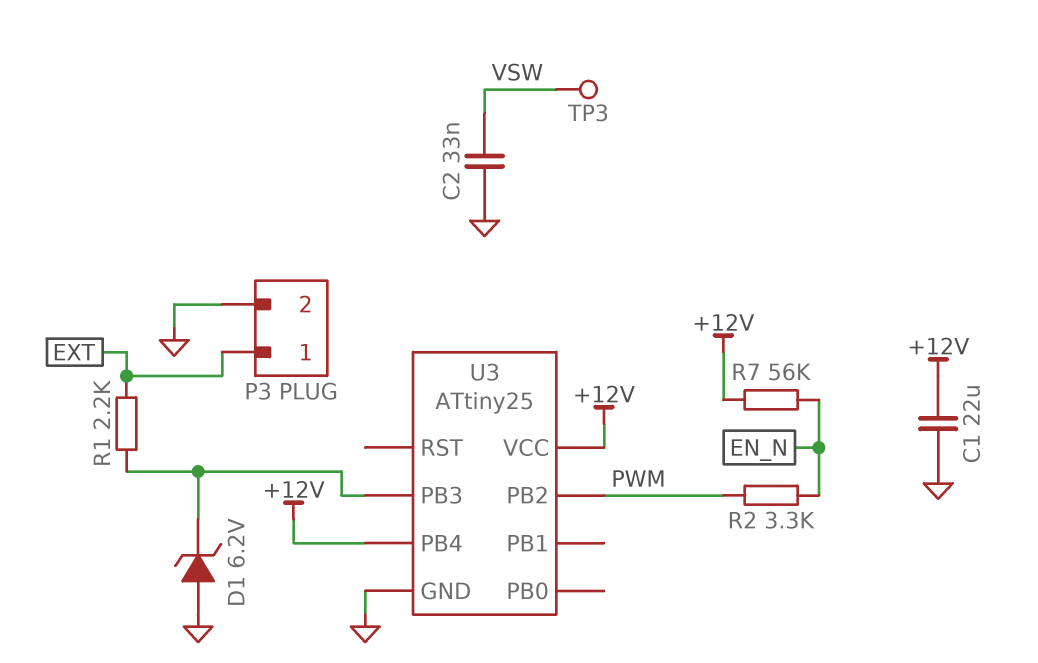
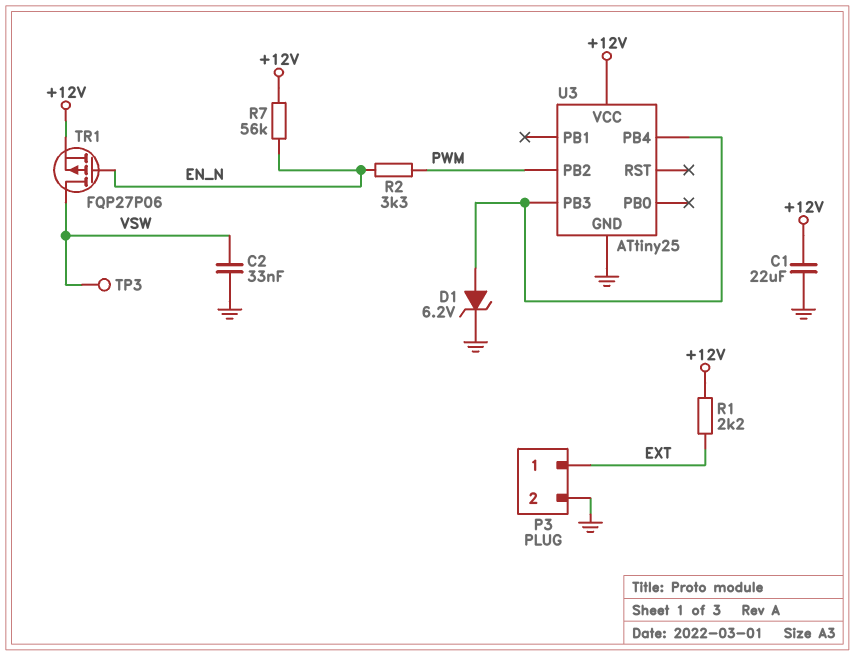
D1: zener 6.2V (A GND, K U3/PB3) -> zener 6.2V (A U3/PB3, K GND)
R1: 2.2k (EXT, U3/PB3) -> 2.2k (+12V, EXT)
TR1: none -> PMOS FQP27P06 (G EN_N, D VSW, S +12V)
U3 pin PB4: +12V -> U3/PB3

